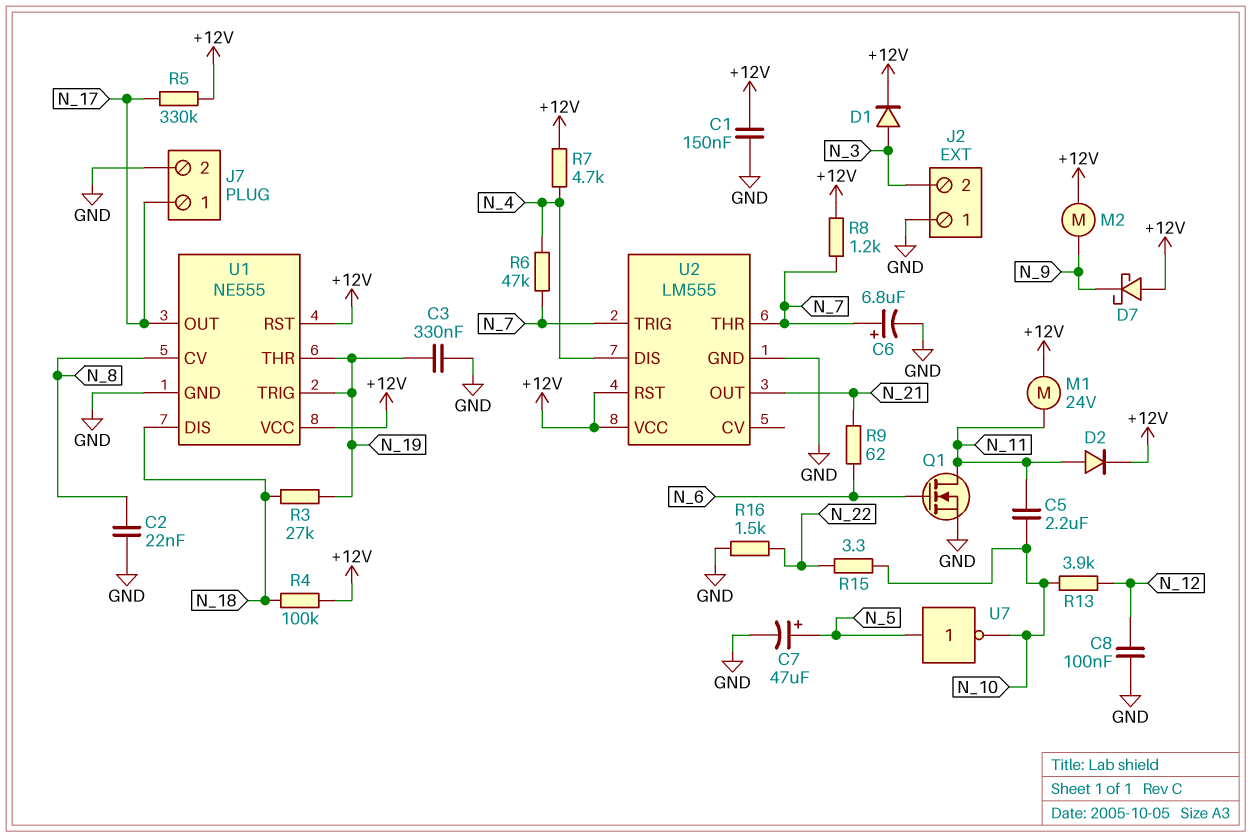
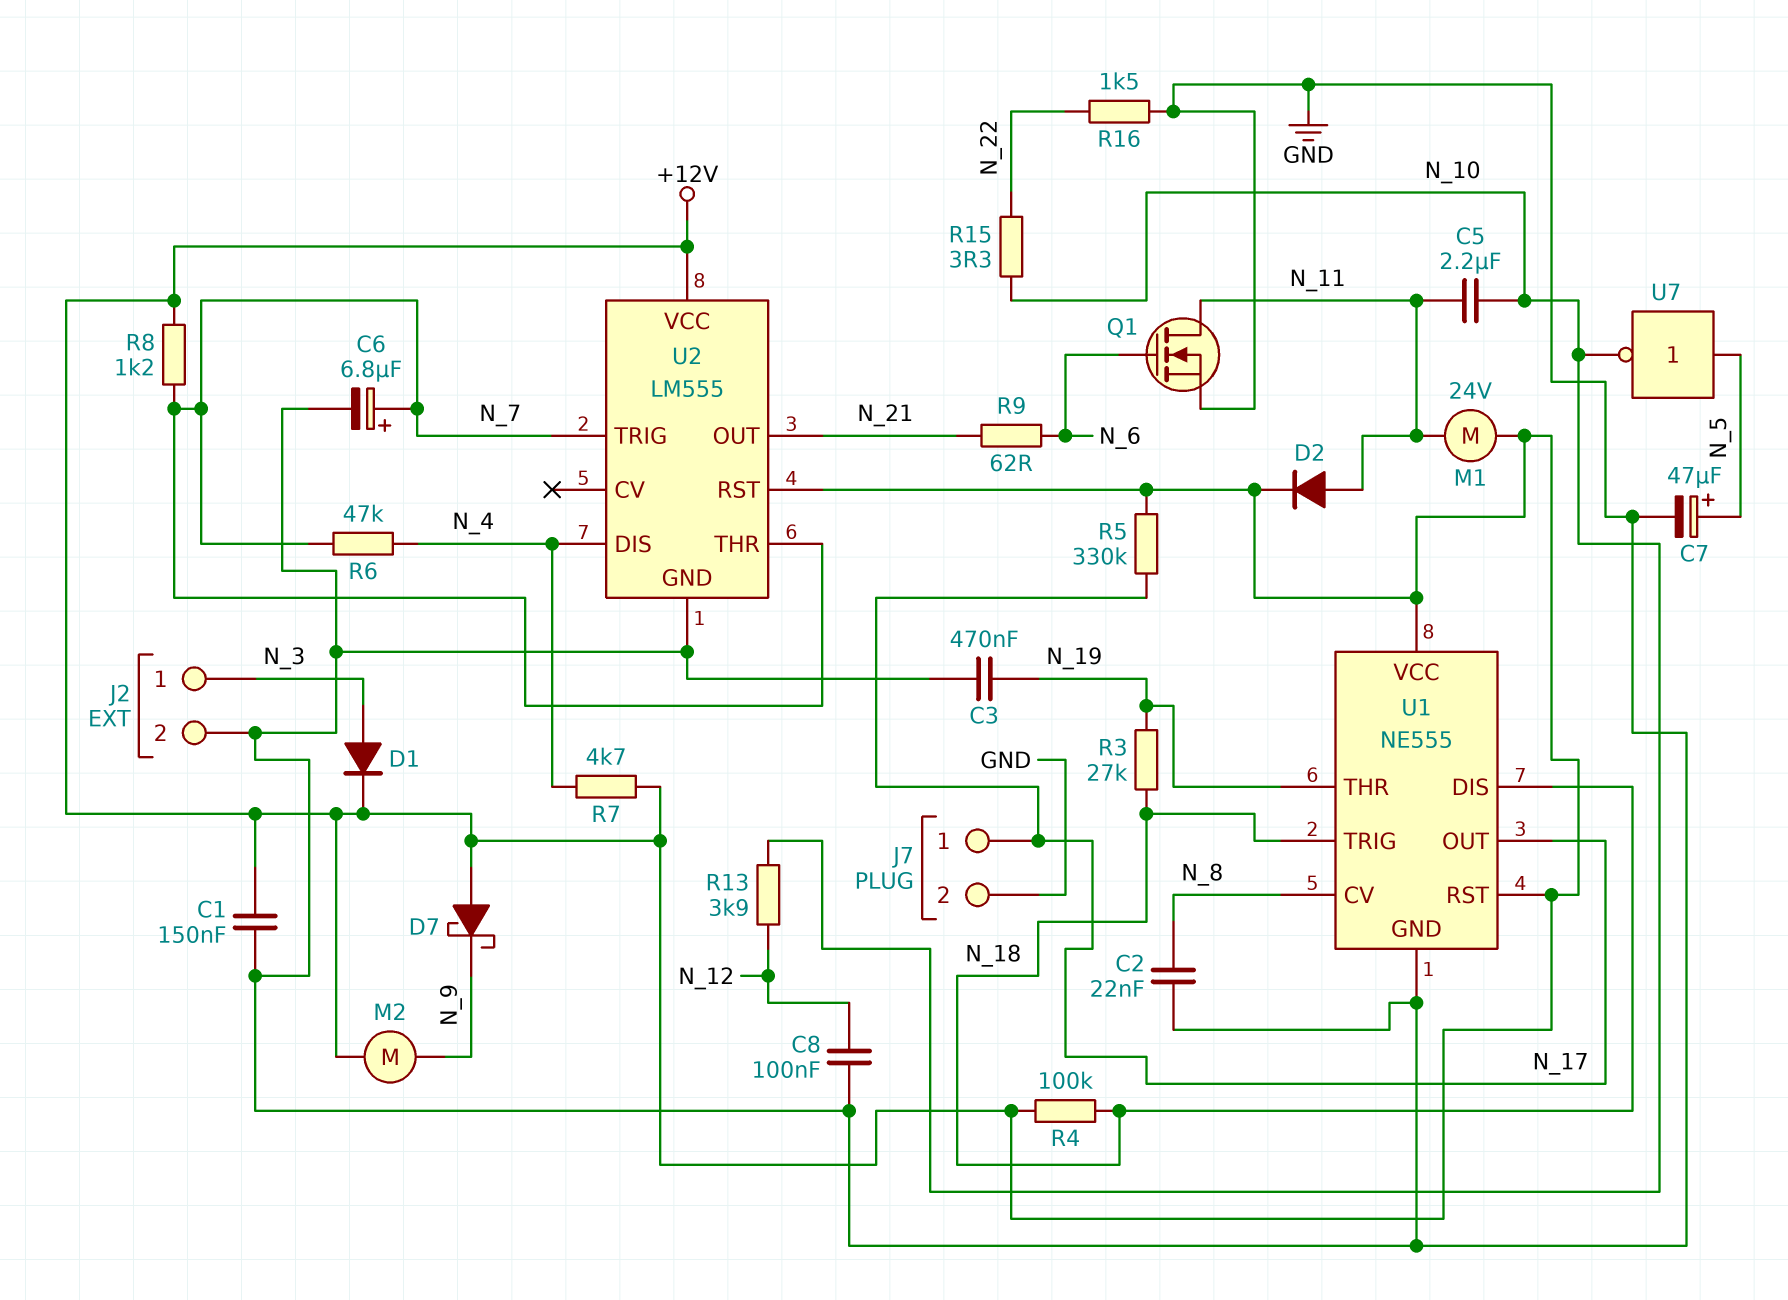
C3: 330nF (GND, N_19) -> 470nF (GND, N_19)
J2 pin 1: GND -> N_3
J2 pin 2: N_3 -> GND
U1 pin TRIG: N_19 -> N_18

